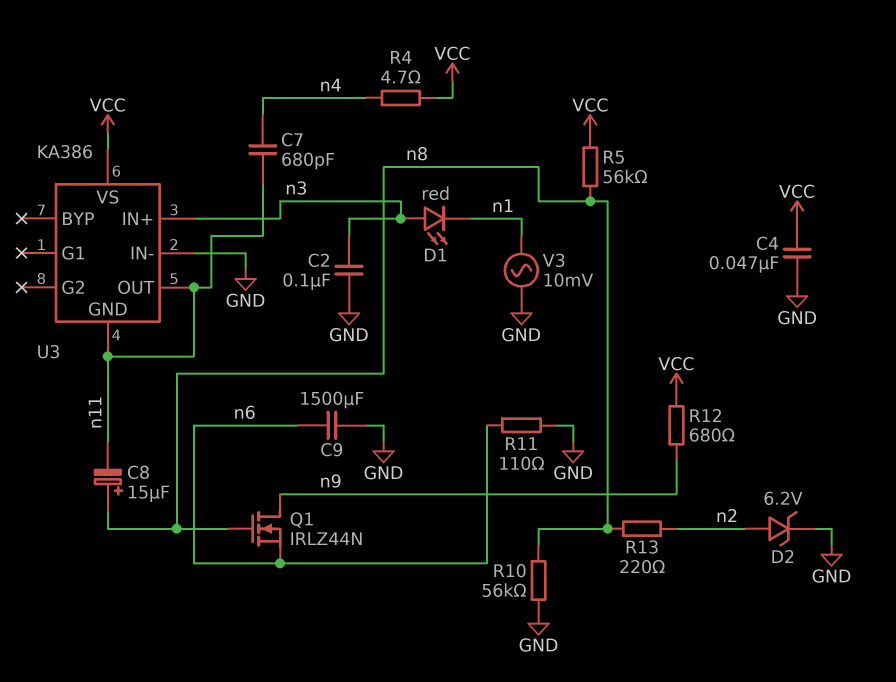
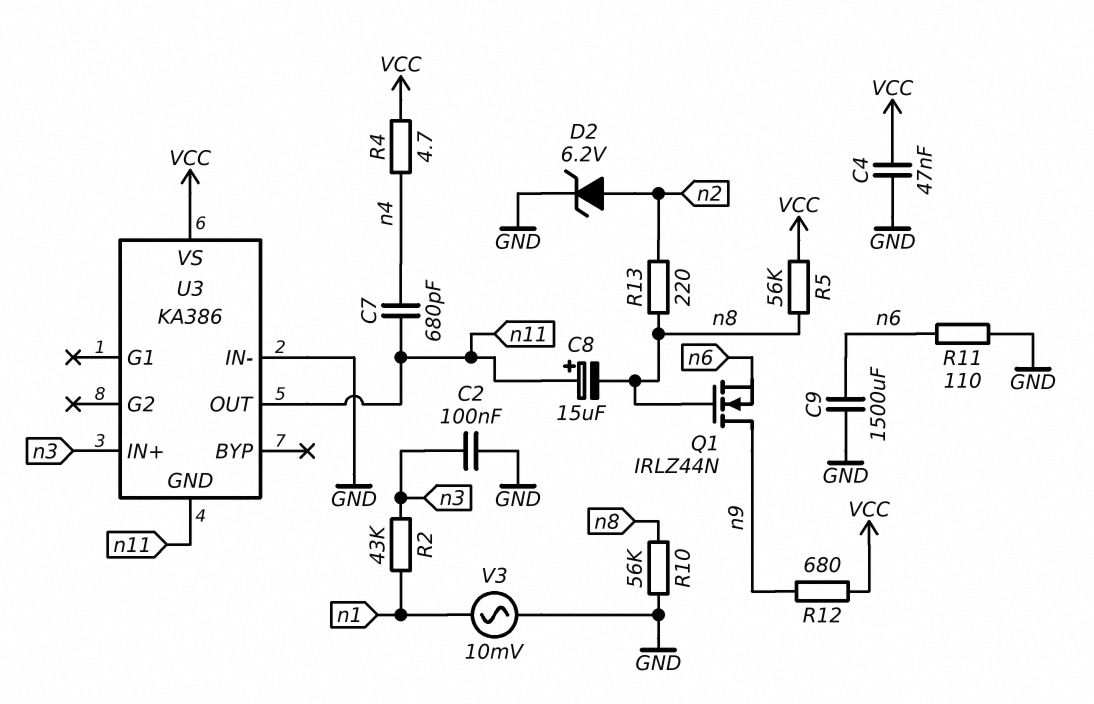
C8: 15uF (plus n8, minus n11) -> 15uF (plus n11, minus n8)
D1: LED red (A n3, K n1) -> none
R2: none -> 43k (n1, n3)

